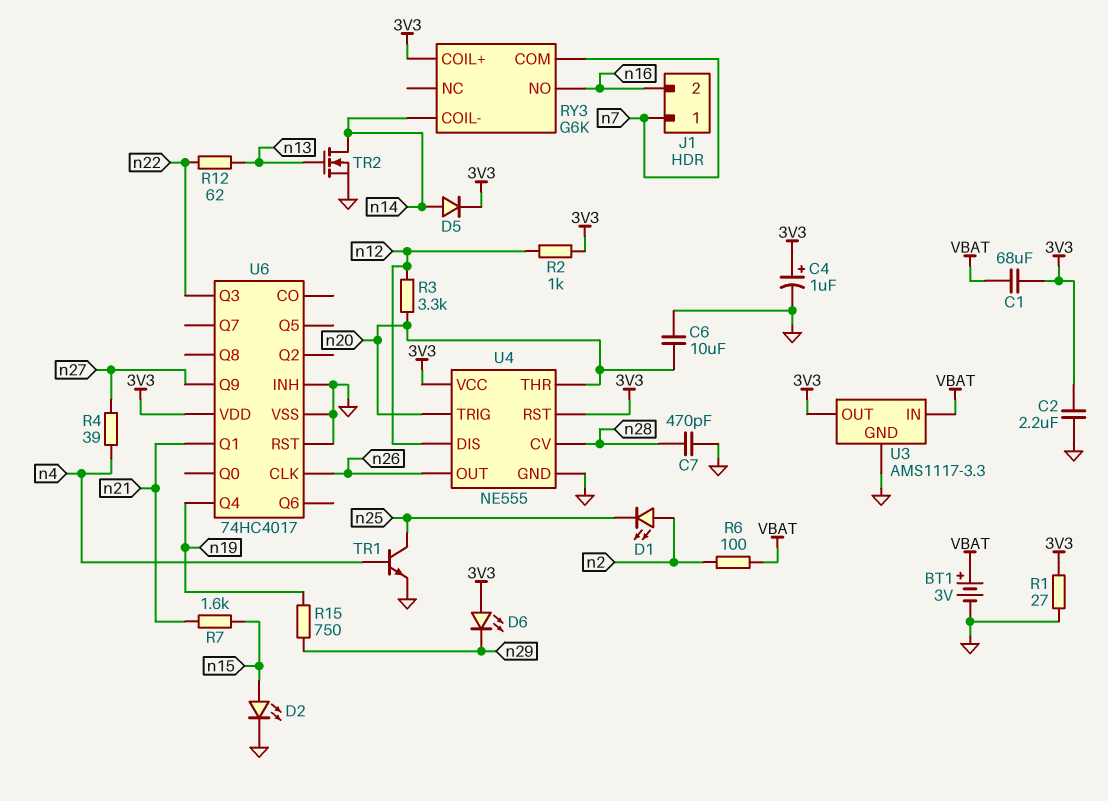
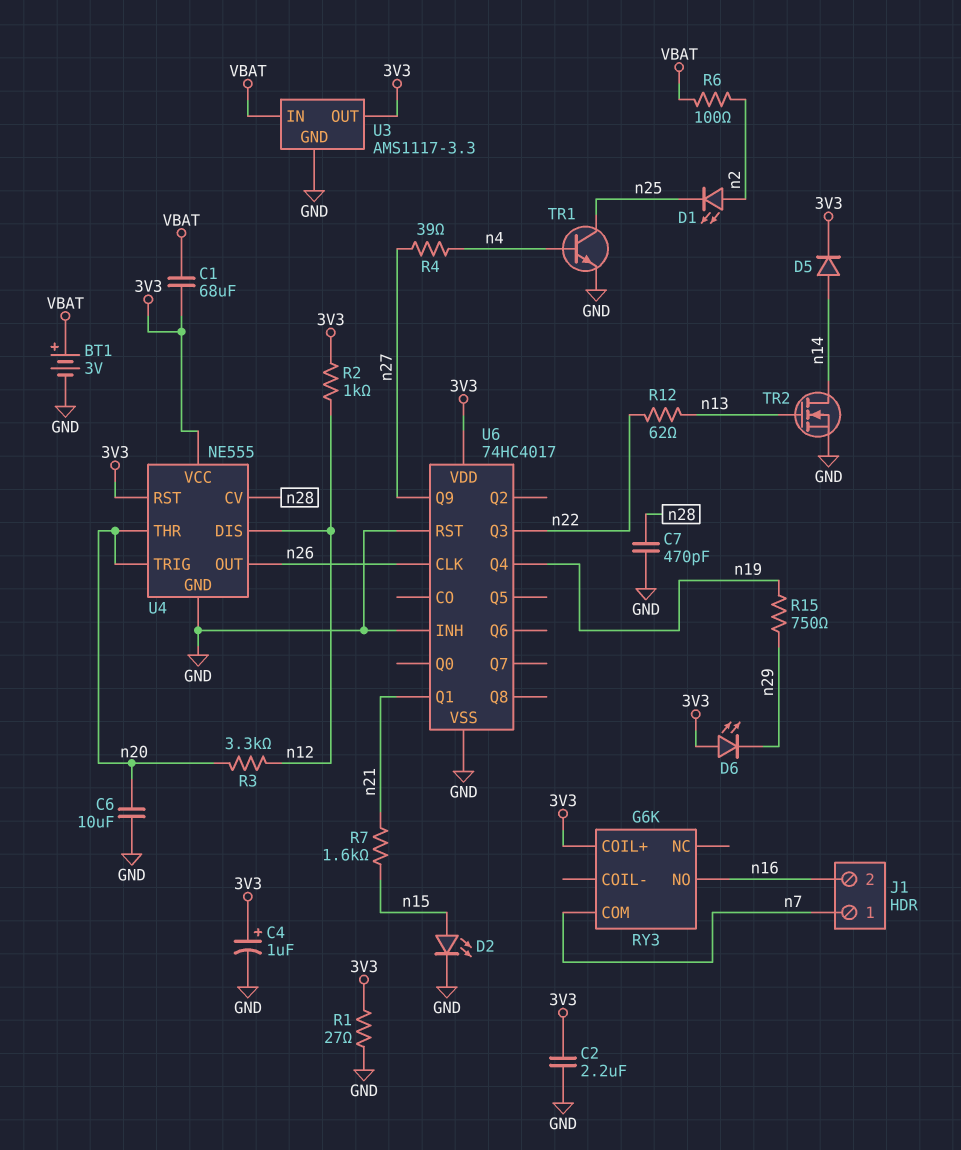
RY3 pin COIL-: n14 -> none

